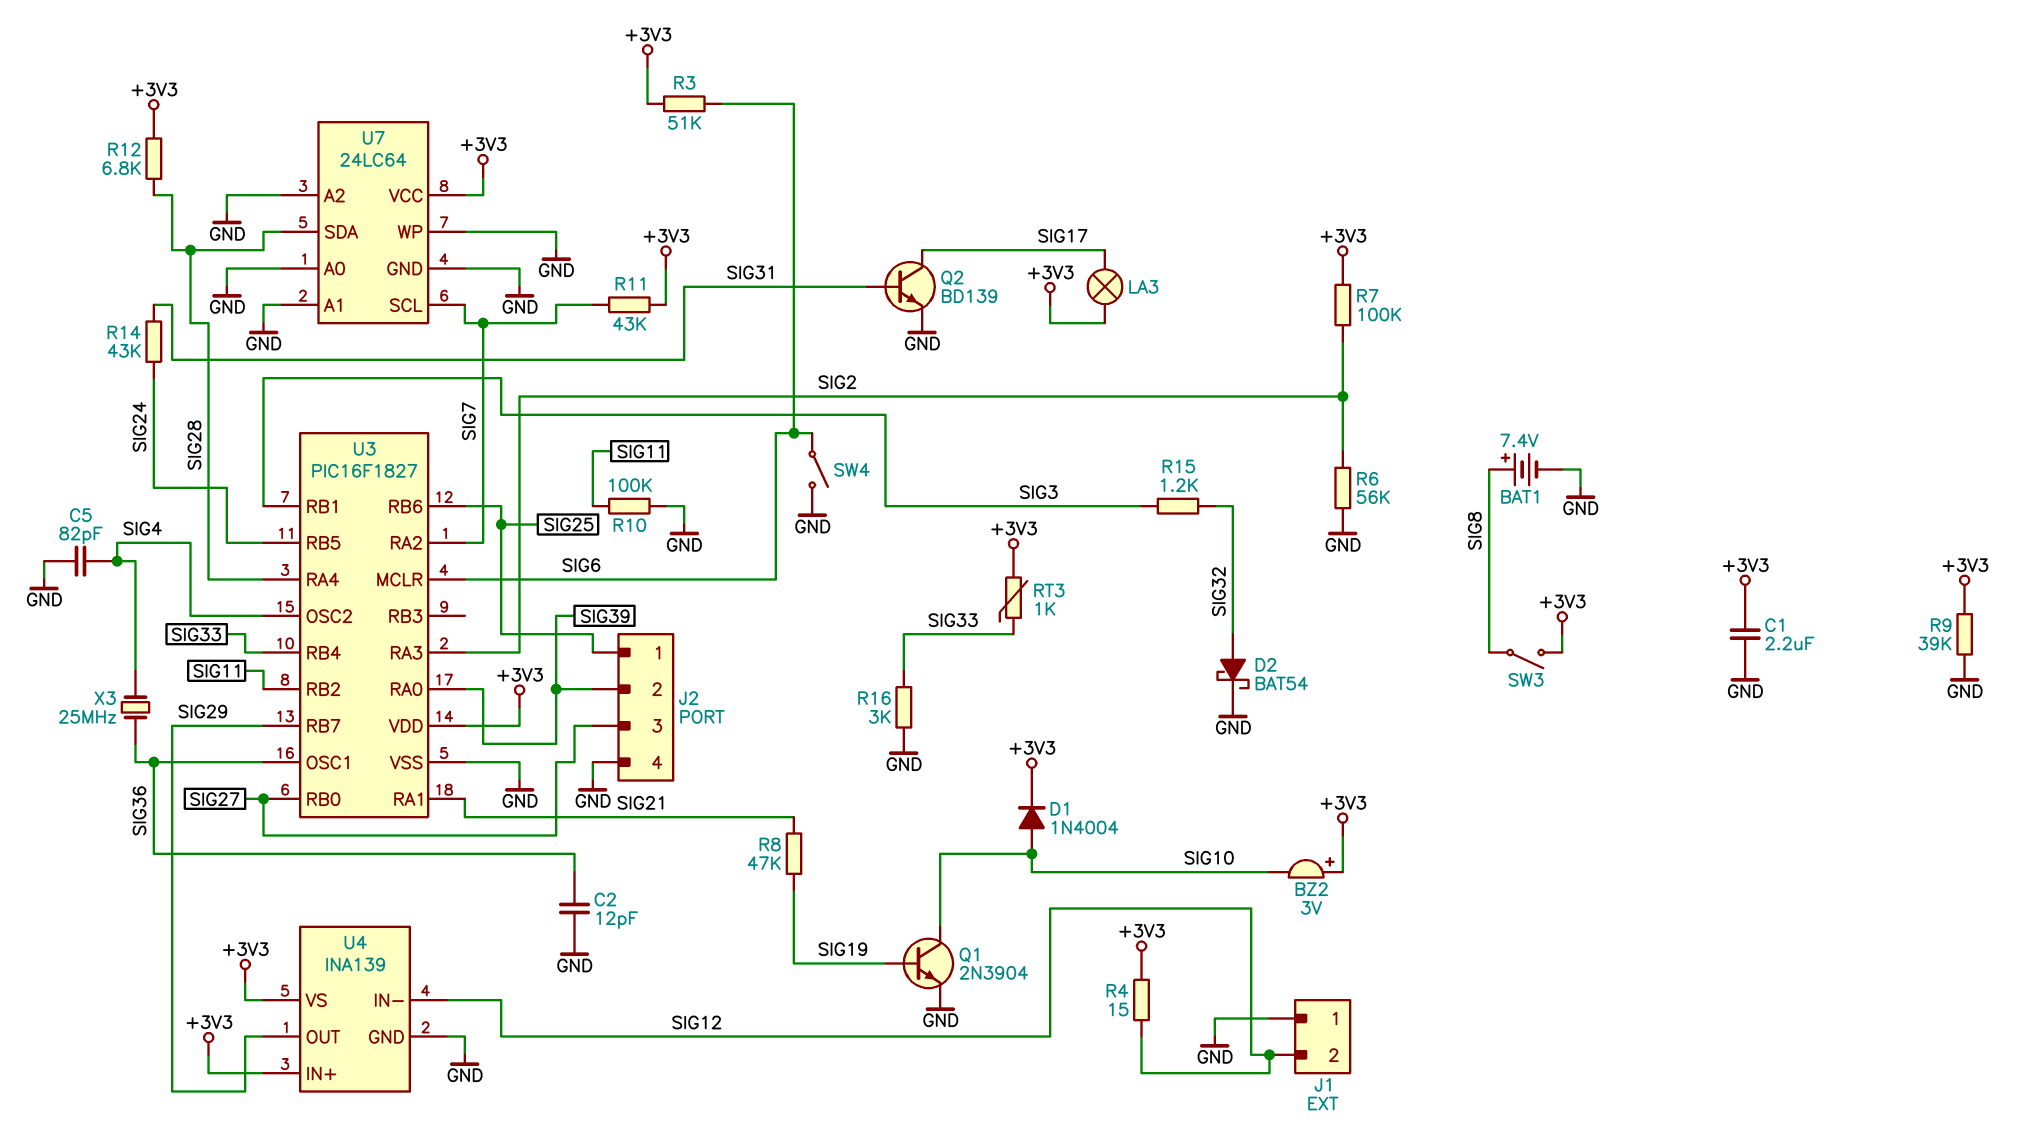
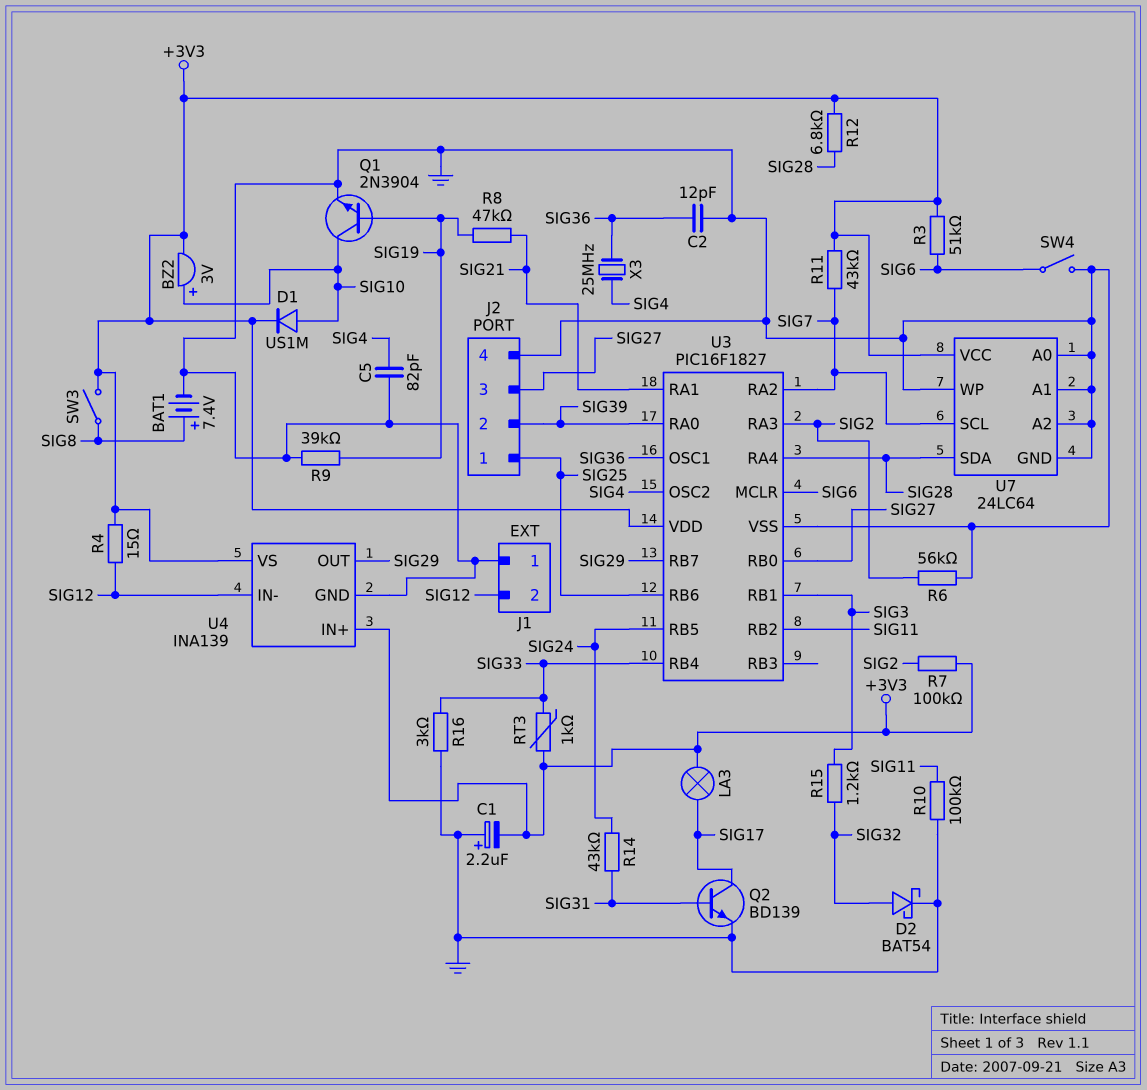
BZ2: buzzer 3V (plus +3V3, minus SIG10) -> buzzer 3V (plus SIG10, minus +3V3)
C1: 2.2uF (+3V3, GND) -> 2.2uF (plus GND, minus +3V3)
D1: diode 1N4004 (A SIG10, K +3V3) -> diode US1M (A SIG10, K +3V3)
R9: 39k (+3V3, GND) -> 39k (GND, SIG19)

